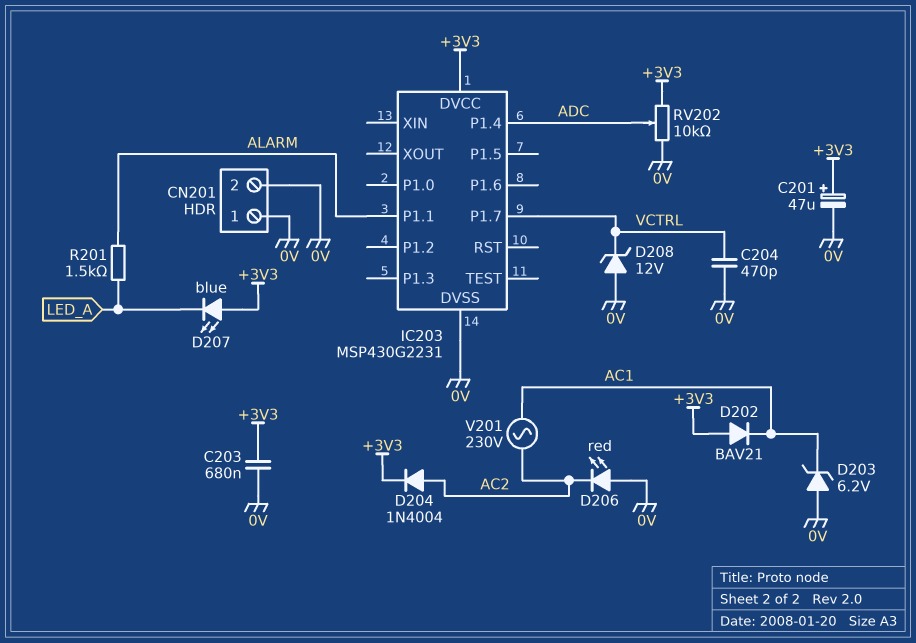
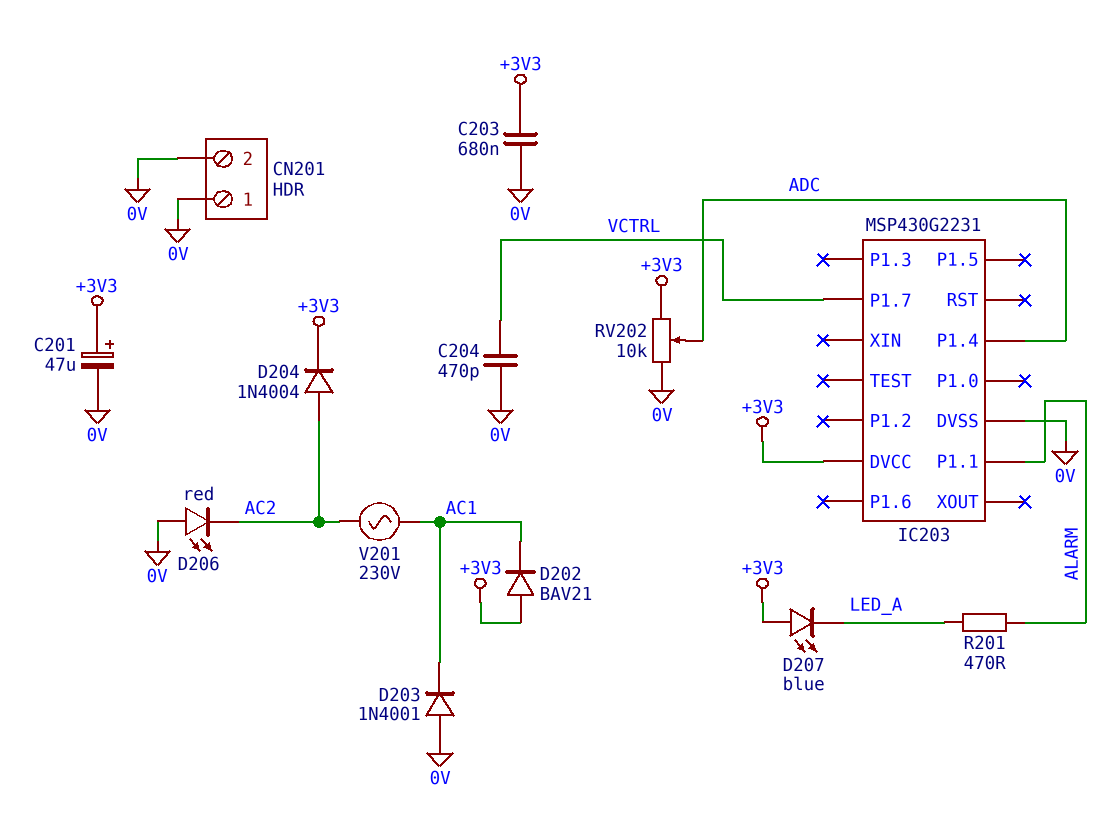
D203: zener 6.2V (A 0V, K AC1) -> diode 1N4001 (A 0V, K AC1)
D208: zener 12V (A 0V, K VCTRL) -> none
R201: 1.5k (ALARM, LED_A) -> 470 (ALARM, LED_A)

